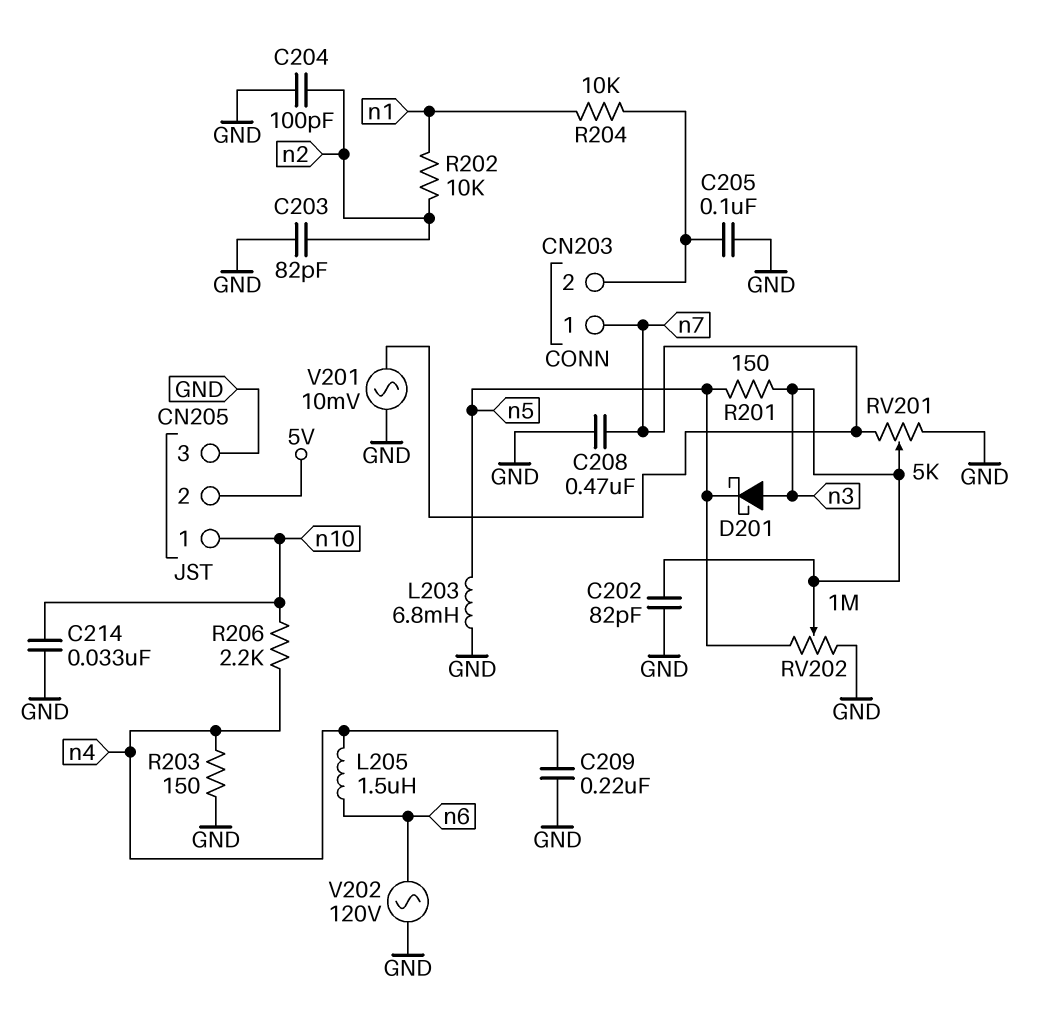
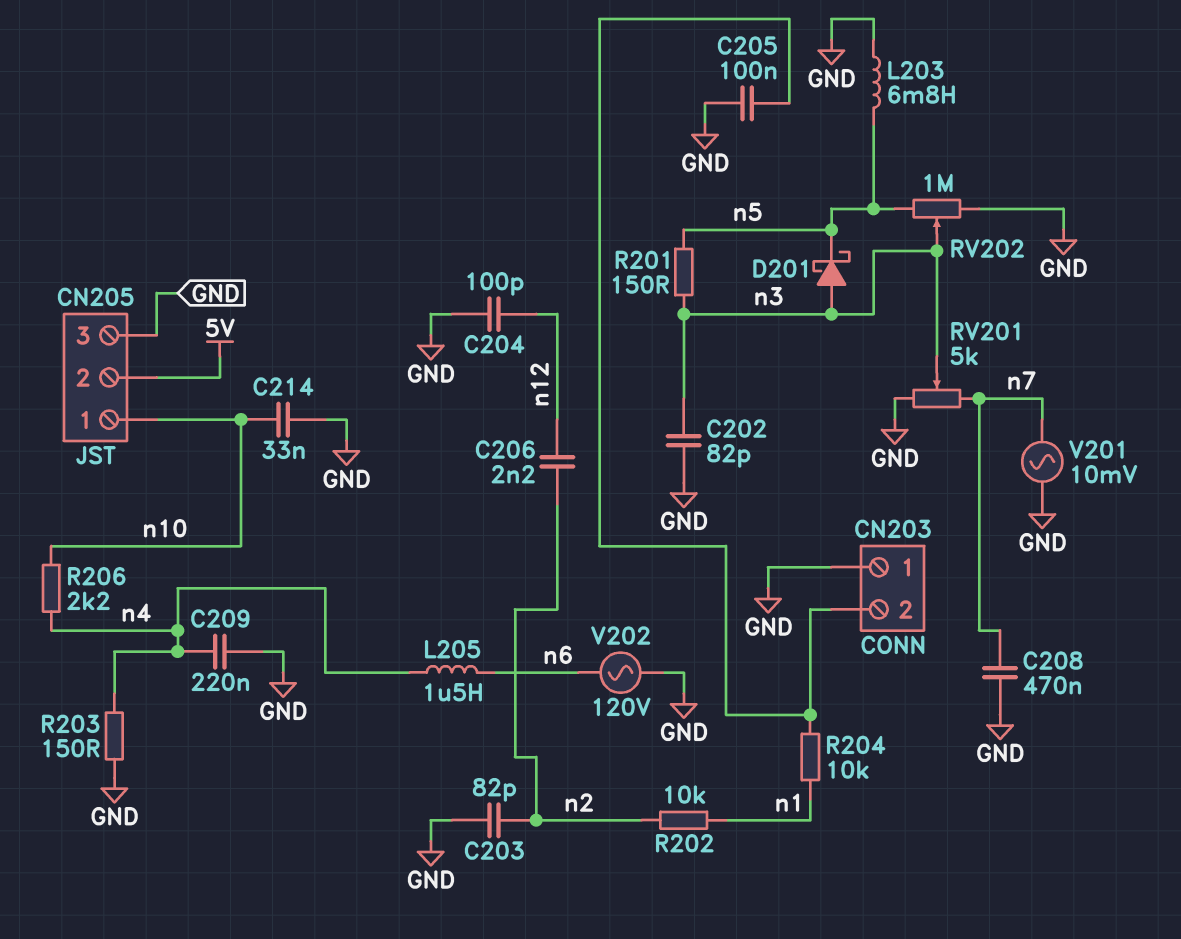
C204: 100pF (GND, n2) -> 100pF (GND, n12)
C206: none -> 2.2nF (n2, n12)
CN203 pin 1: n7 -> GND

